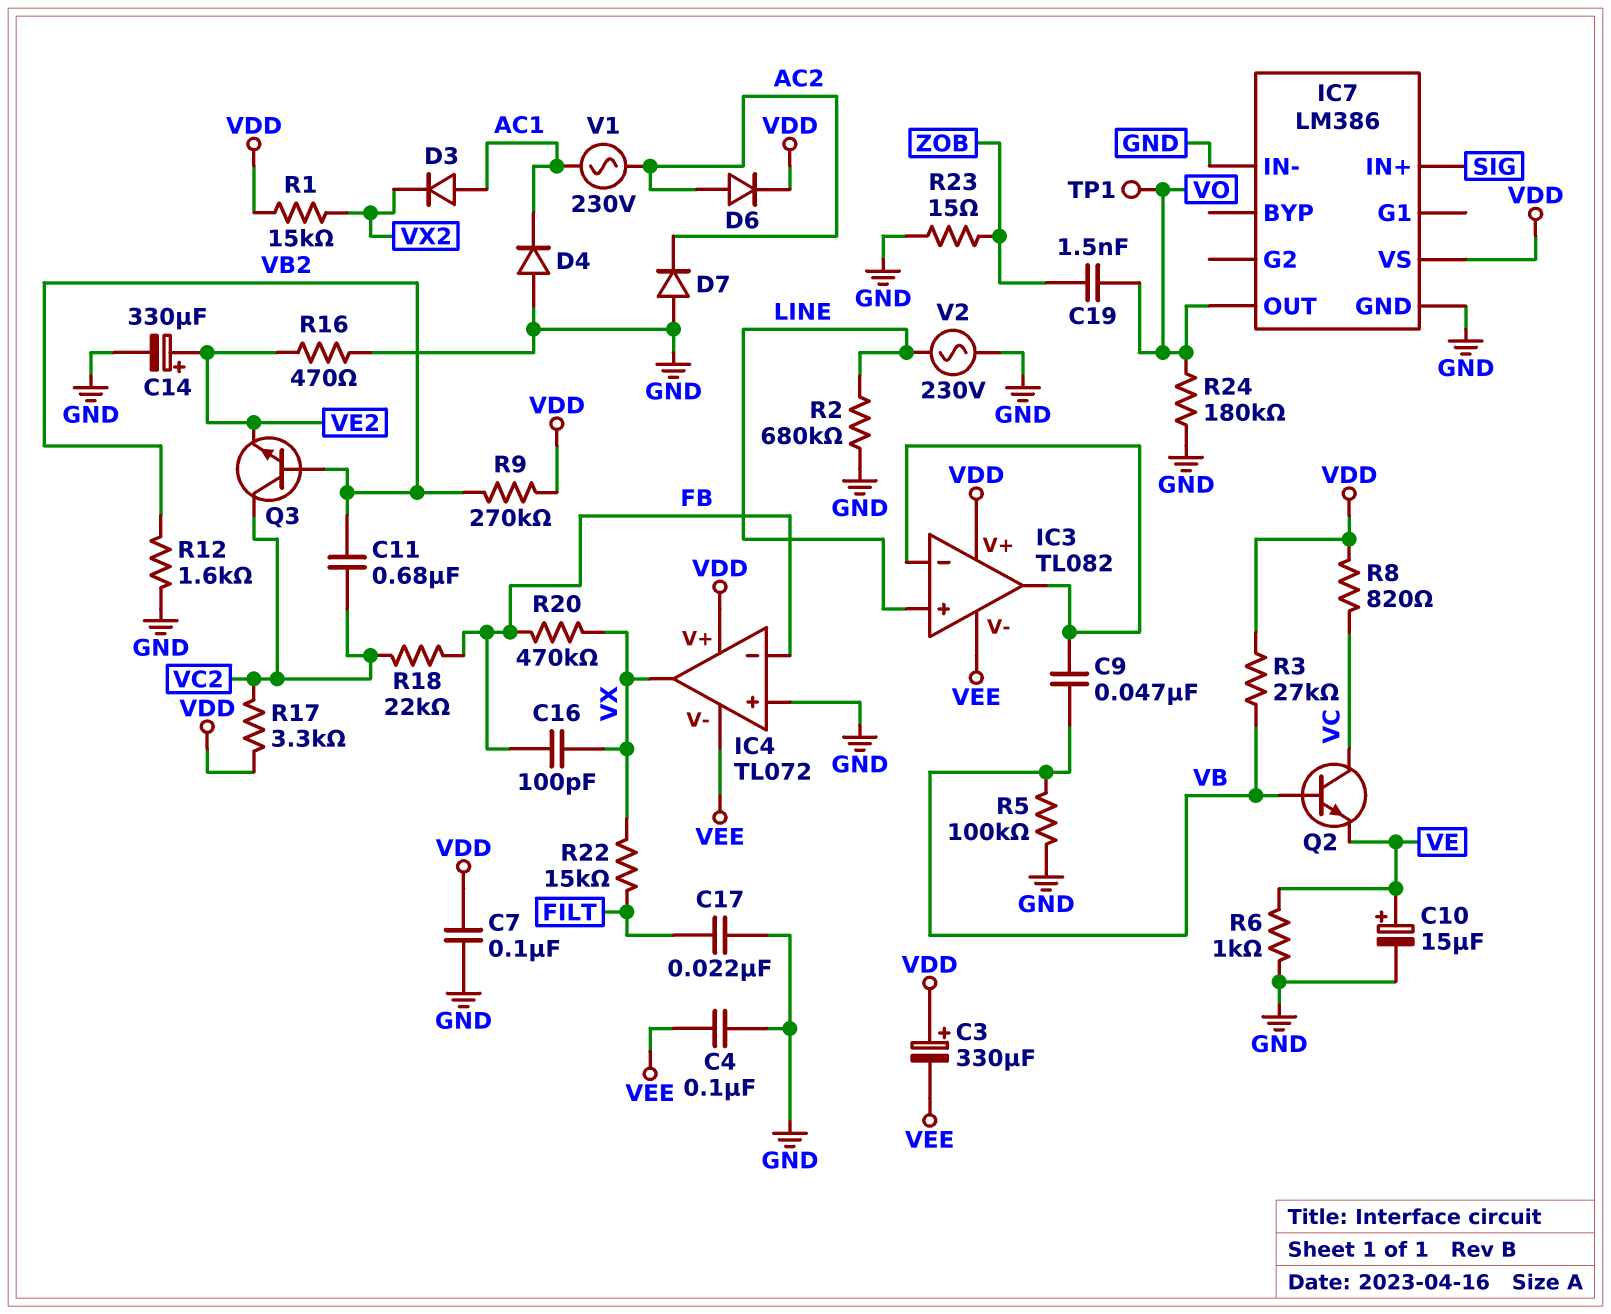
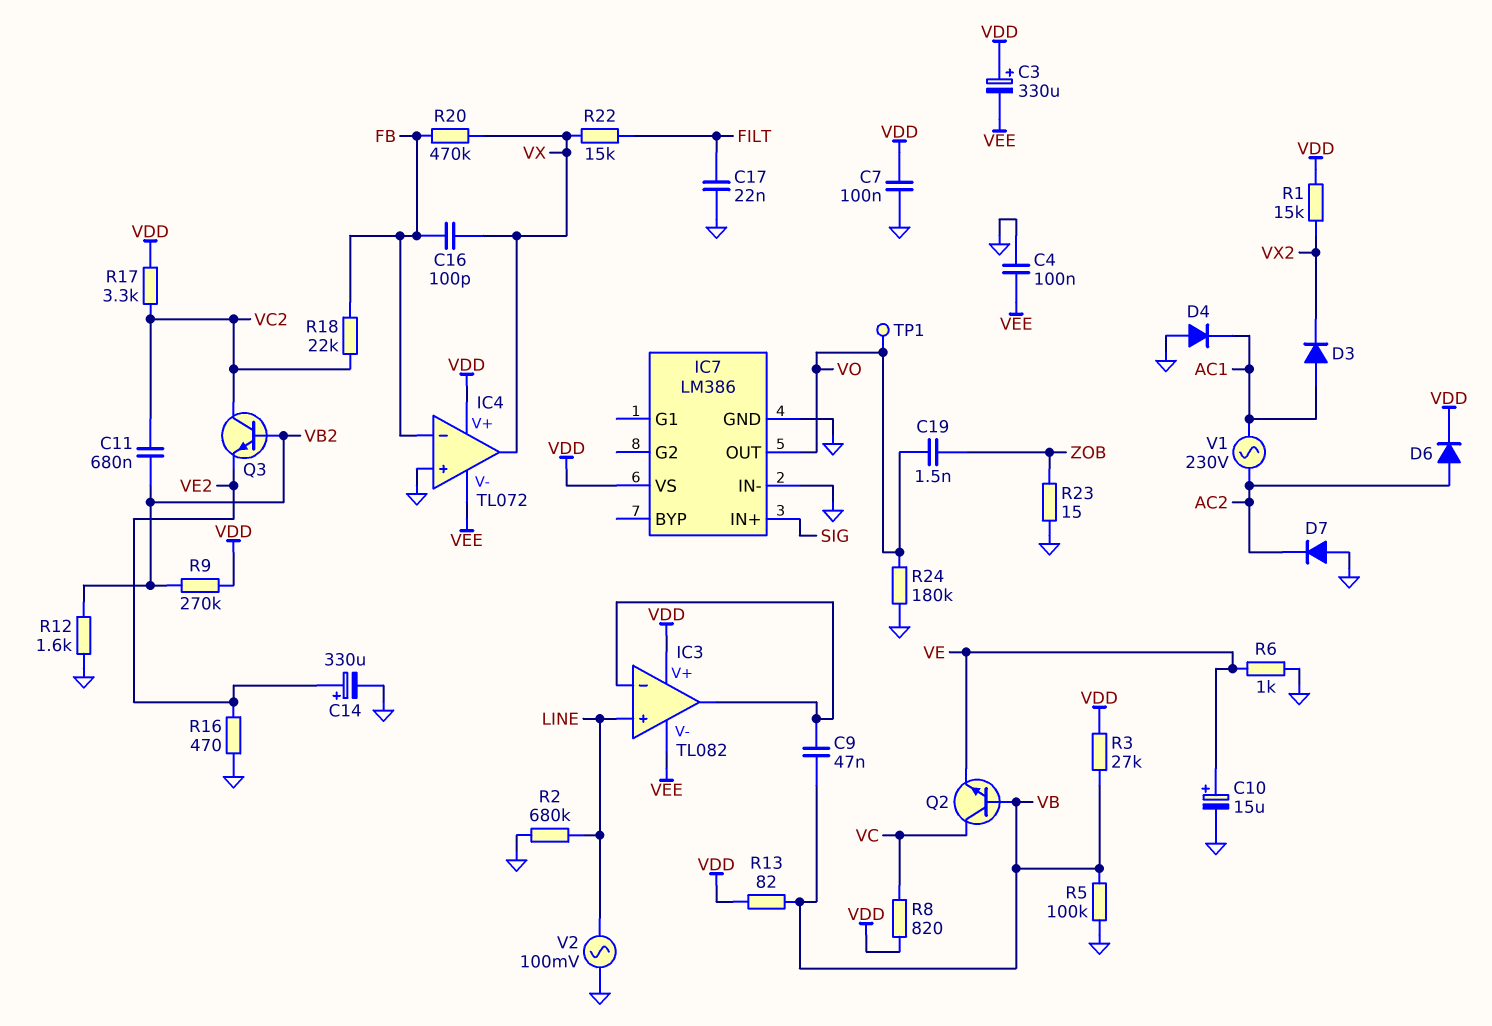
R13: none -> 82 (VB, VDD)
V2: AC 230V (GND, LINE) -> AC 100mV (GND, LINE)

